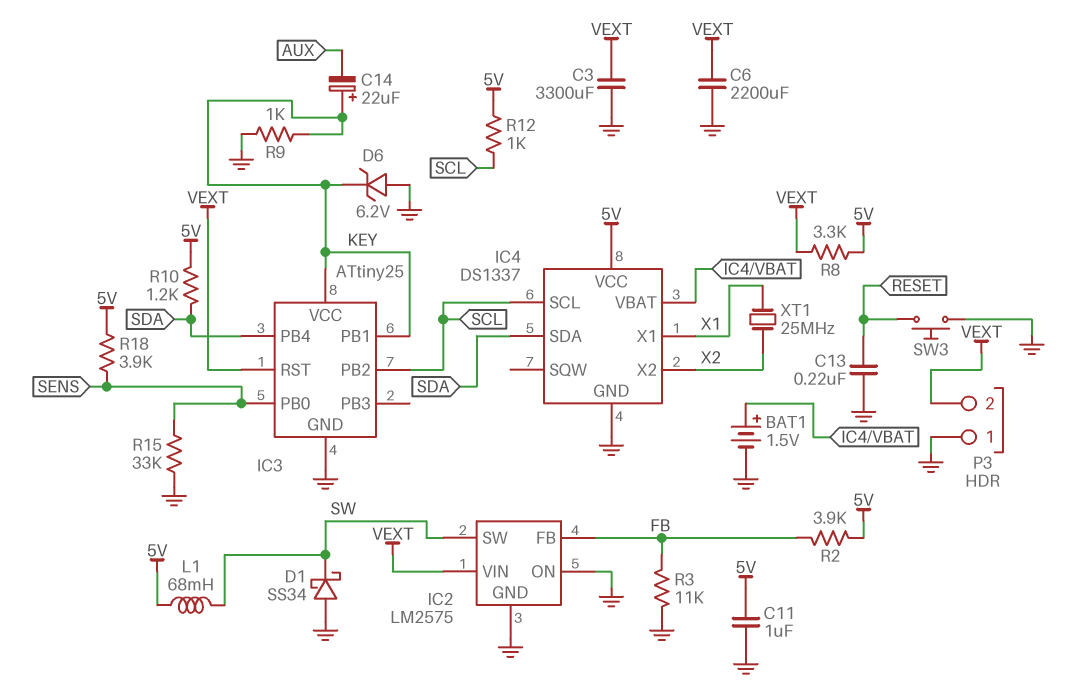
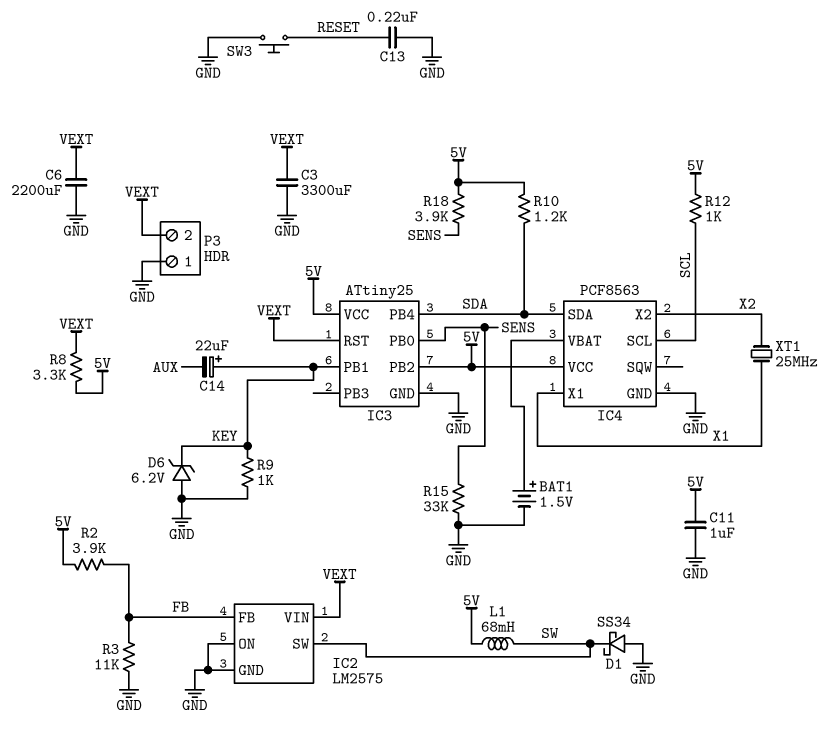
IC3 pin PB2: SCL -> 5V
IC3 pin VCC: KEY -> 5V
IC4: DS1337 -> PCF8563

